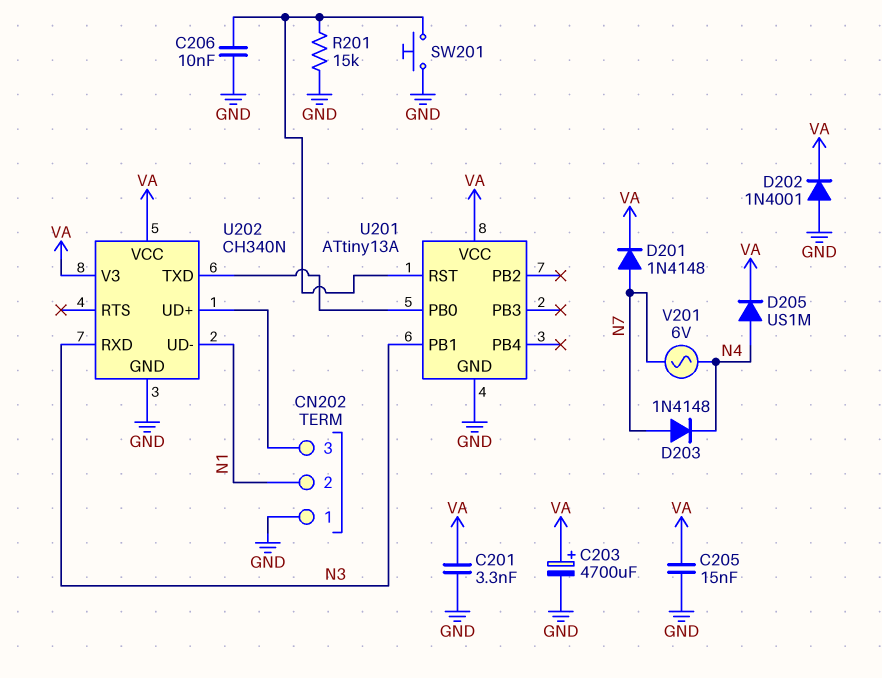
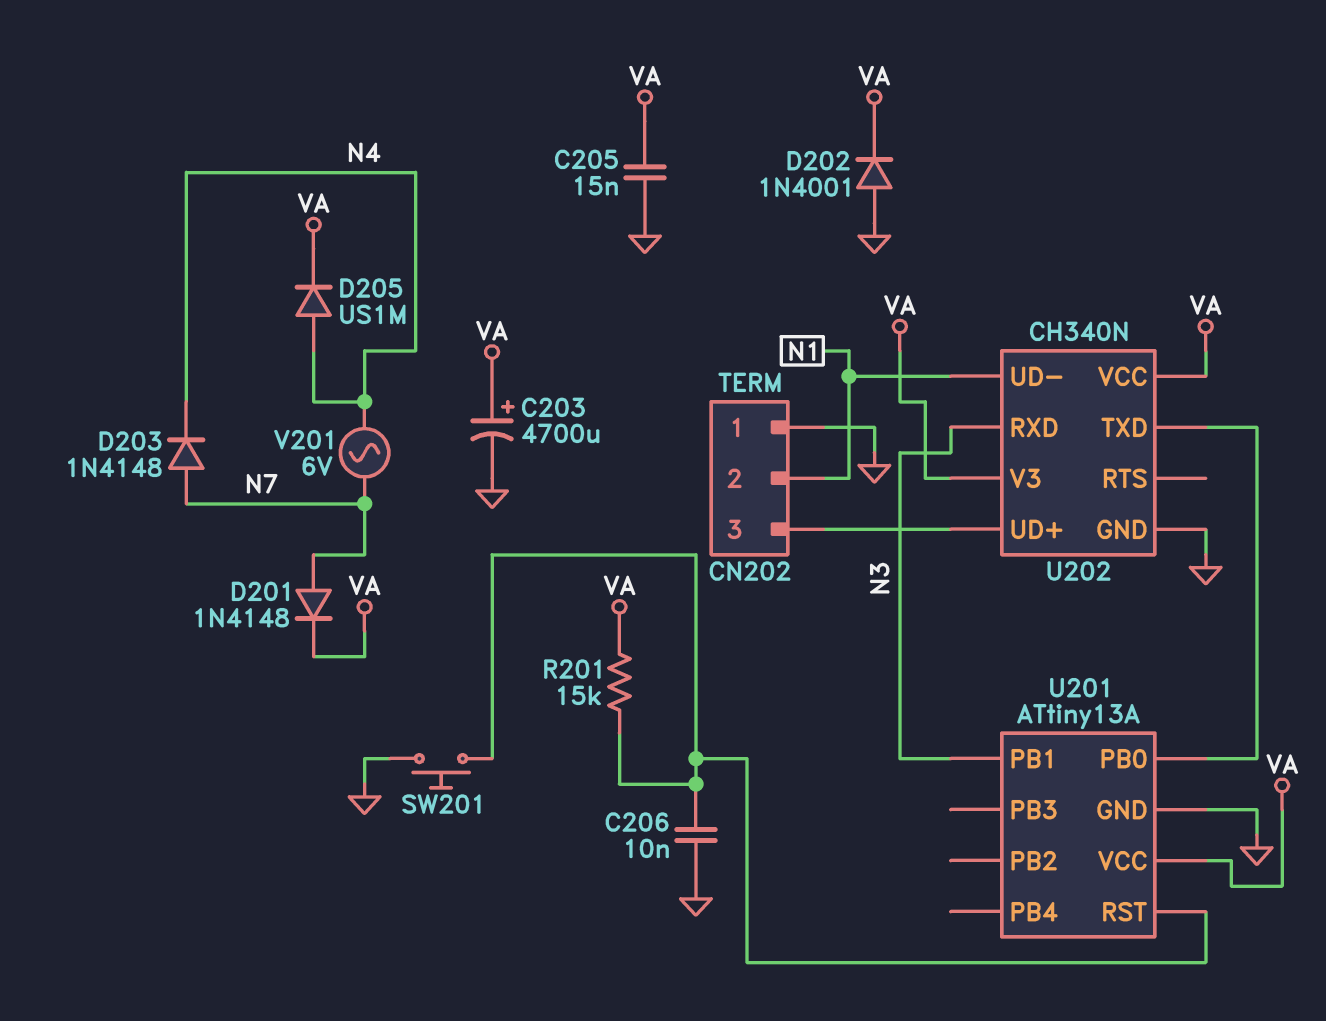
C201: 3.3nF (GND, VA) -> none
R201: 15k (GND, U201/RST) -> 15k (U201/RST, VA)

